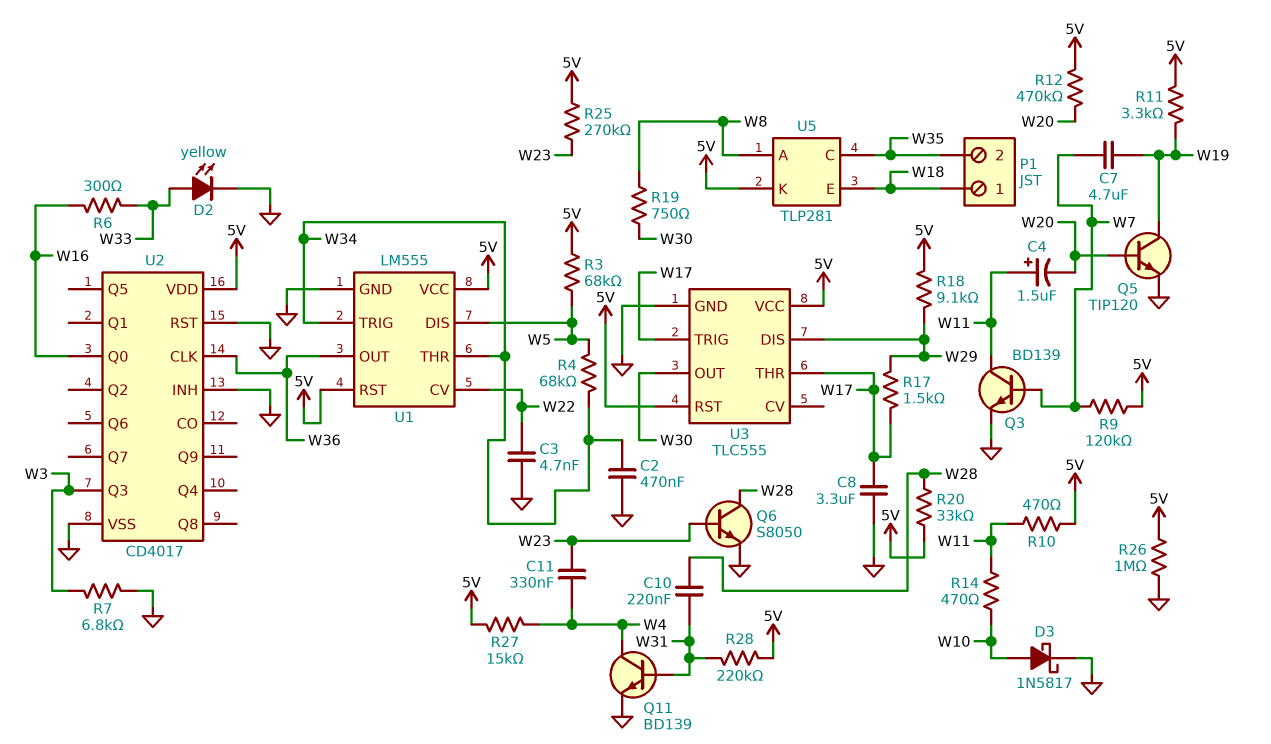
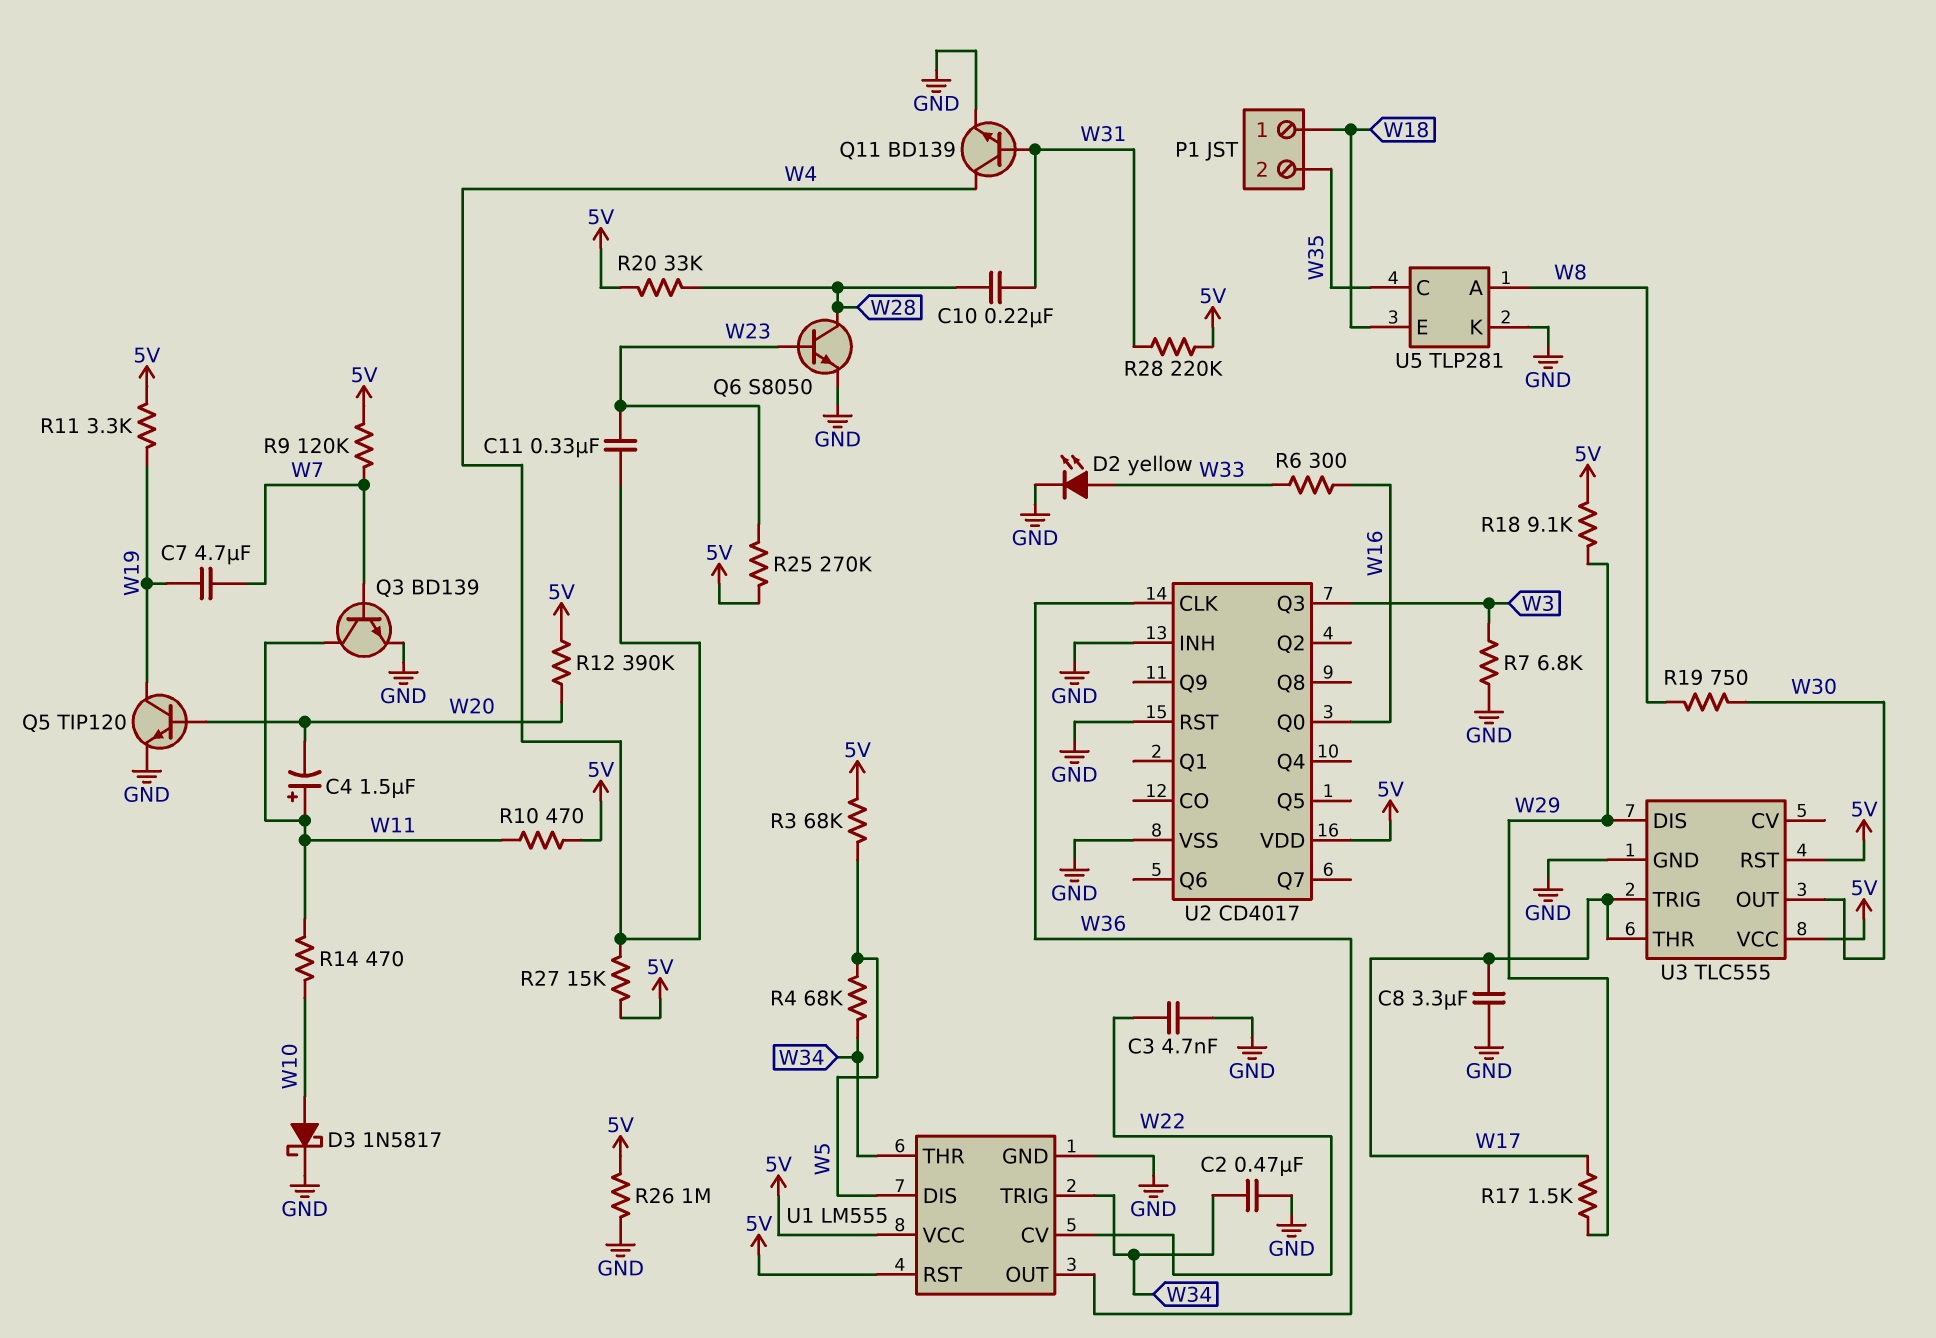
R12: 470k (5V, W20) -> 390k (5V, W20)
U5 pin K: 5V -> GND

